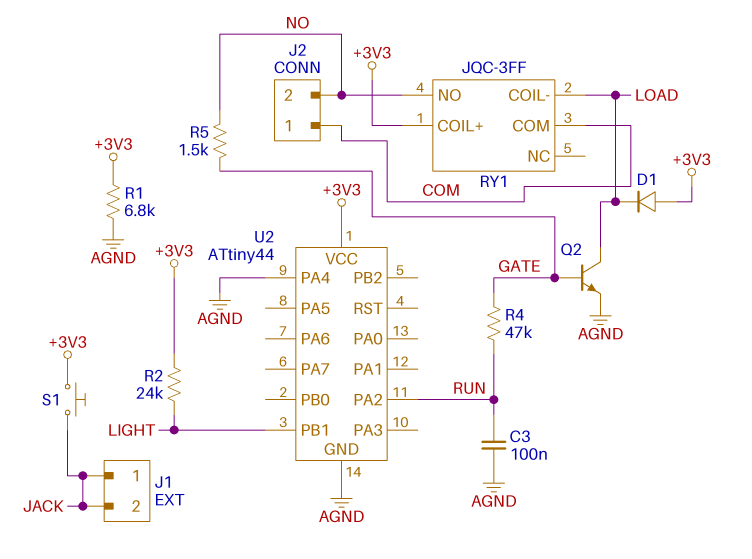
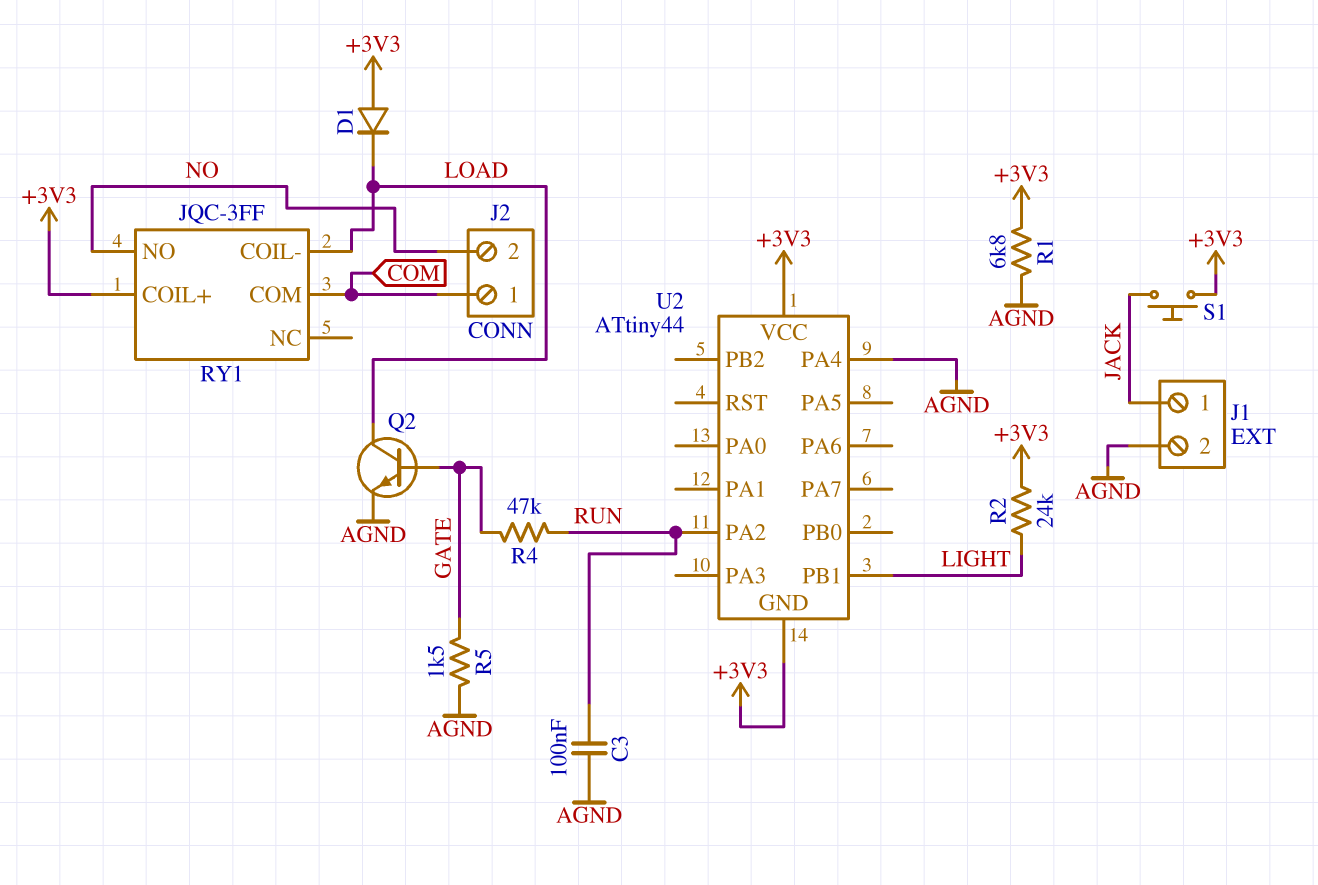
J1 pin 2: JACK -> AGND
R5: 1.5k (GATE, NO) -> 1.5k (AGND, GATE)
U2 pin GND: AGND -> +3V3

